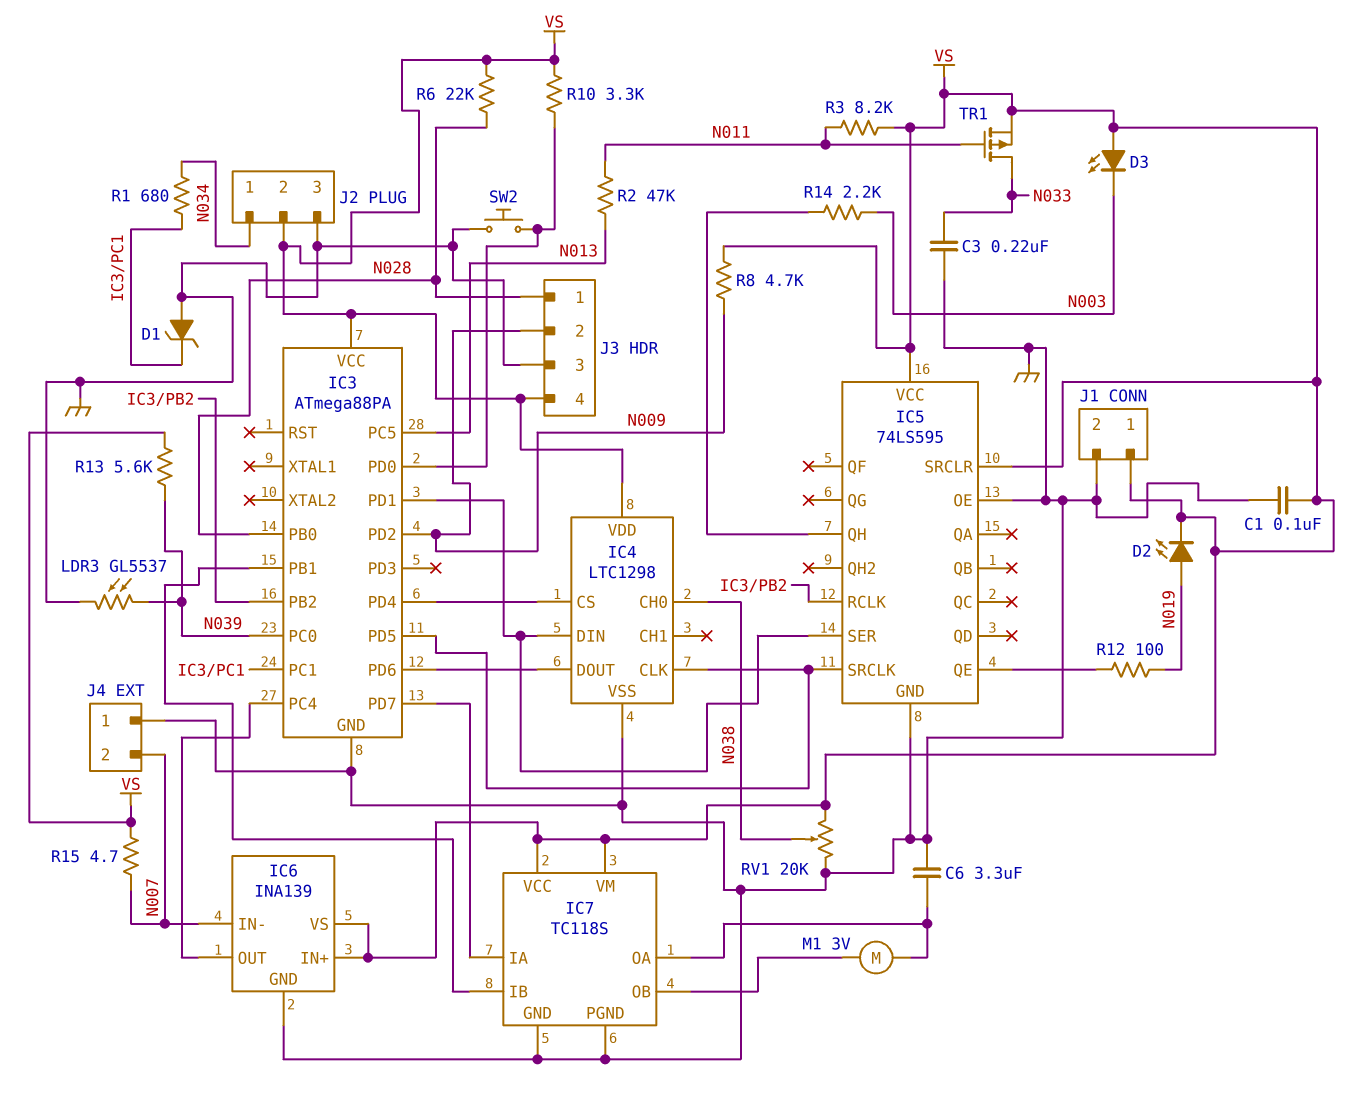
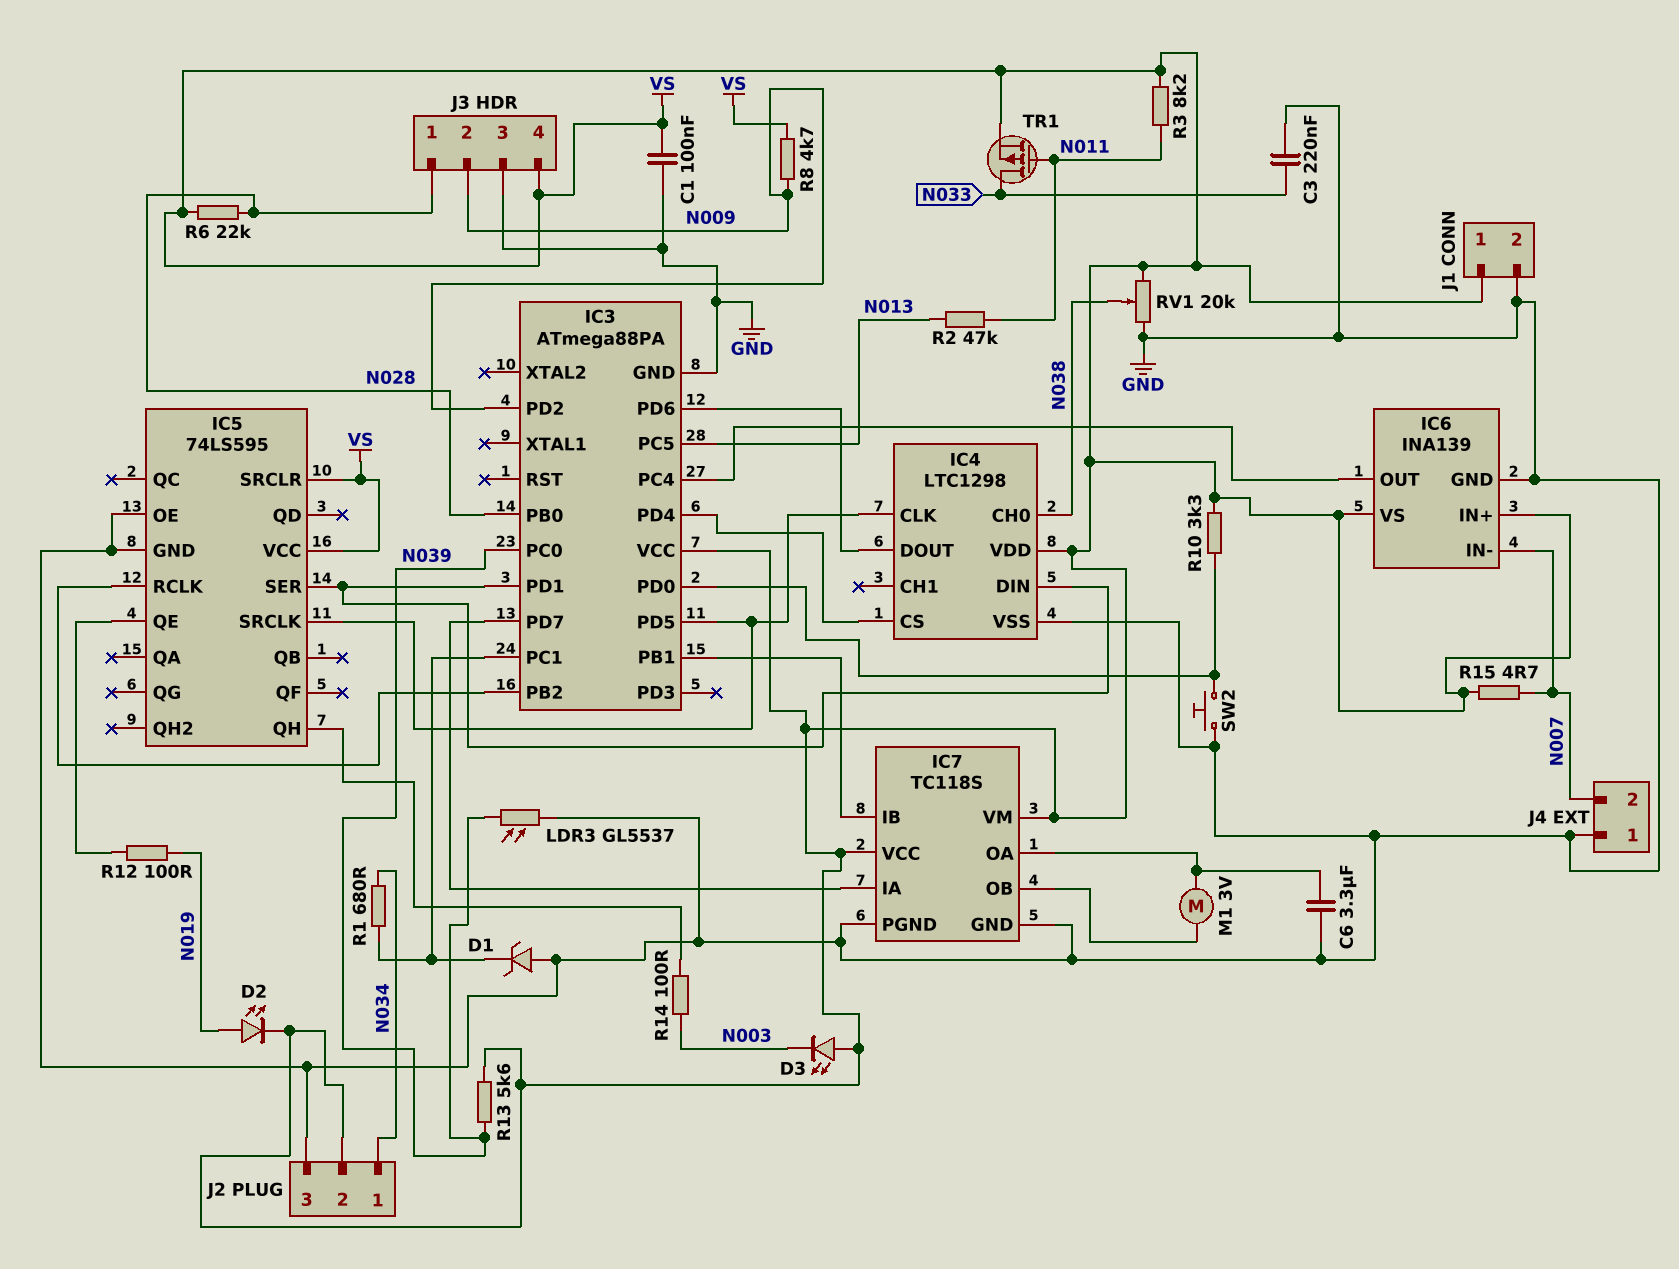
R14: 2.2k (IC5/QH, N003) -> 100 (IC5/QH, N003)

